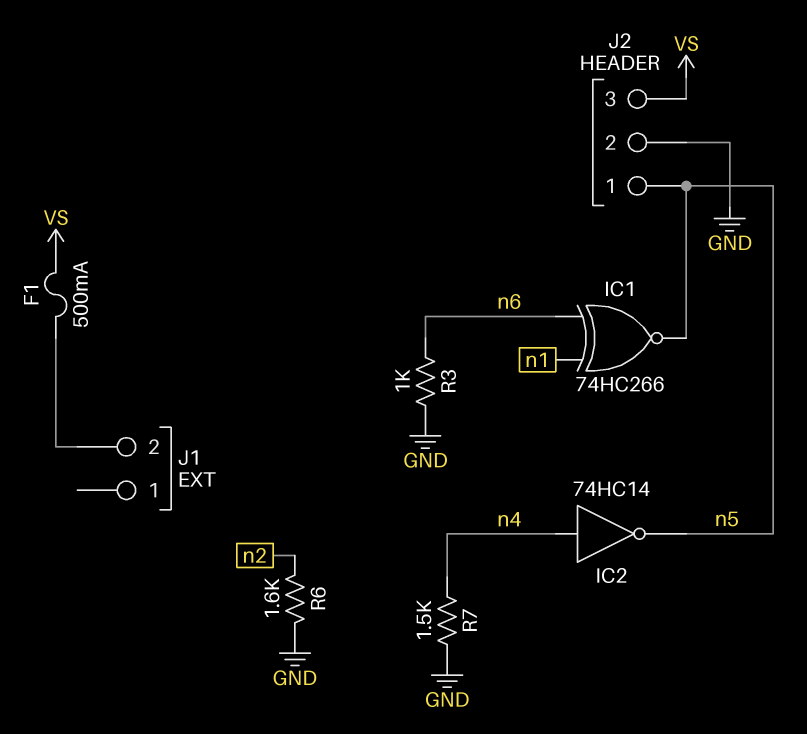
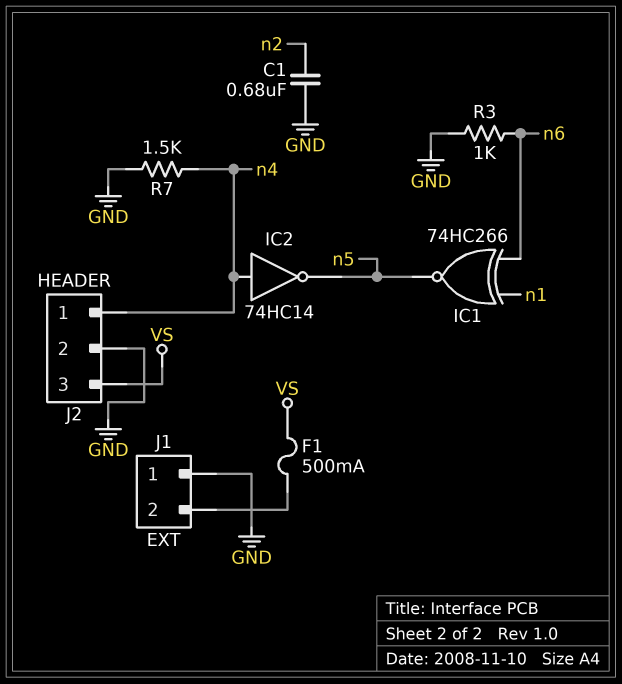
C1: none -> 680nF (GND, n2)
J1 pin 1: none -> GND
J2 pin 1: n5 -> n4
R6: 1.6k (GND, n2) -> none

